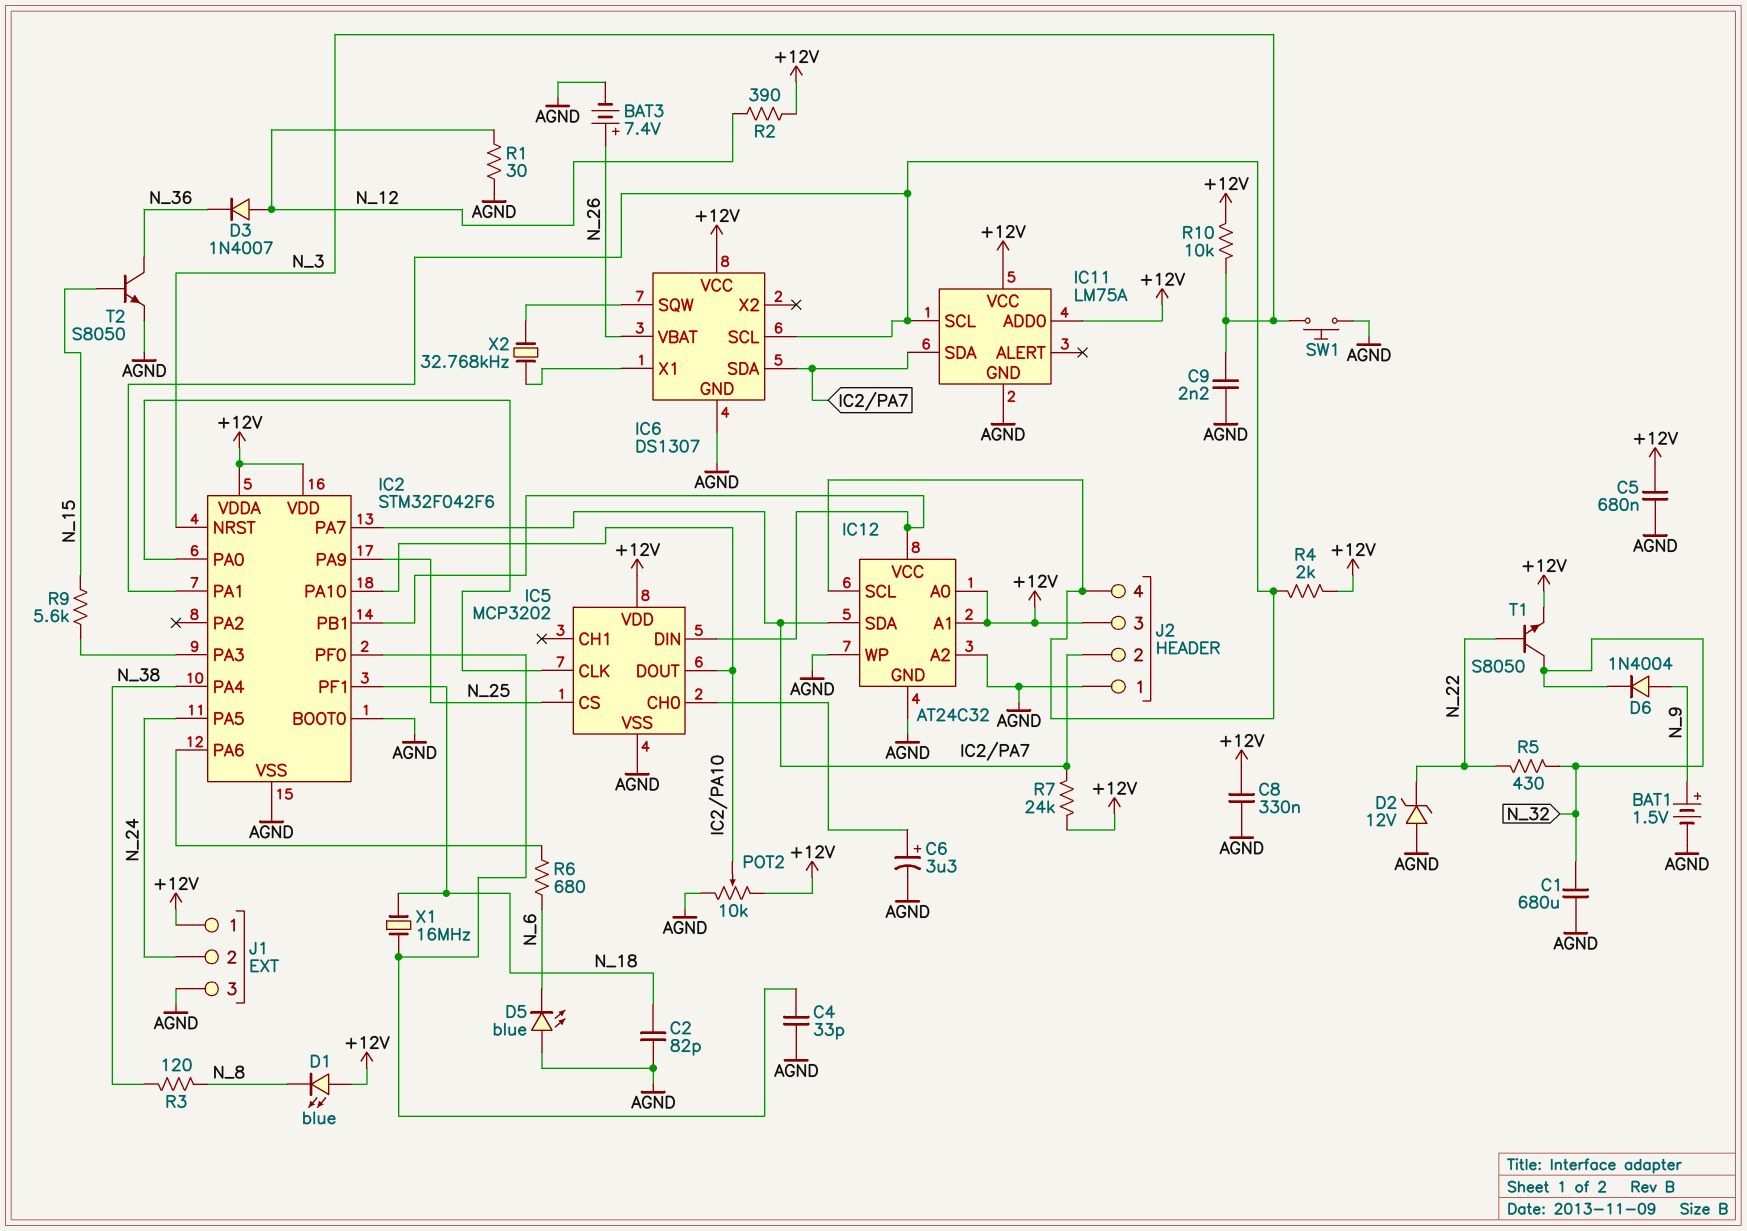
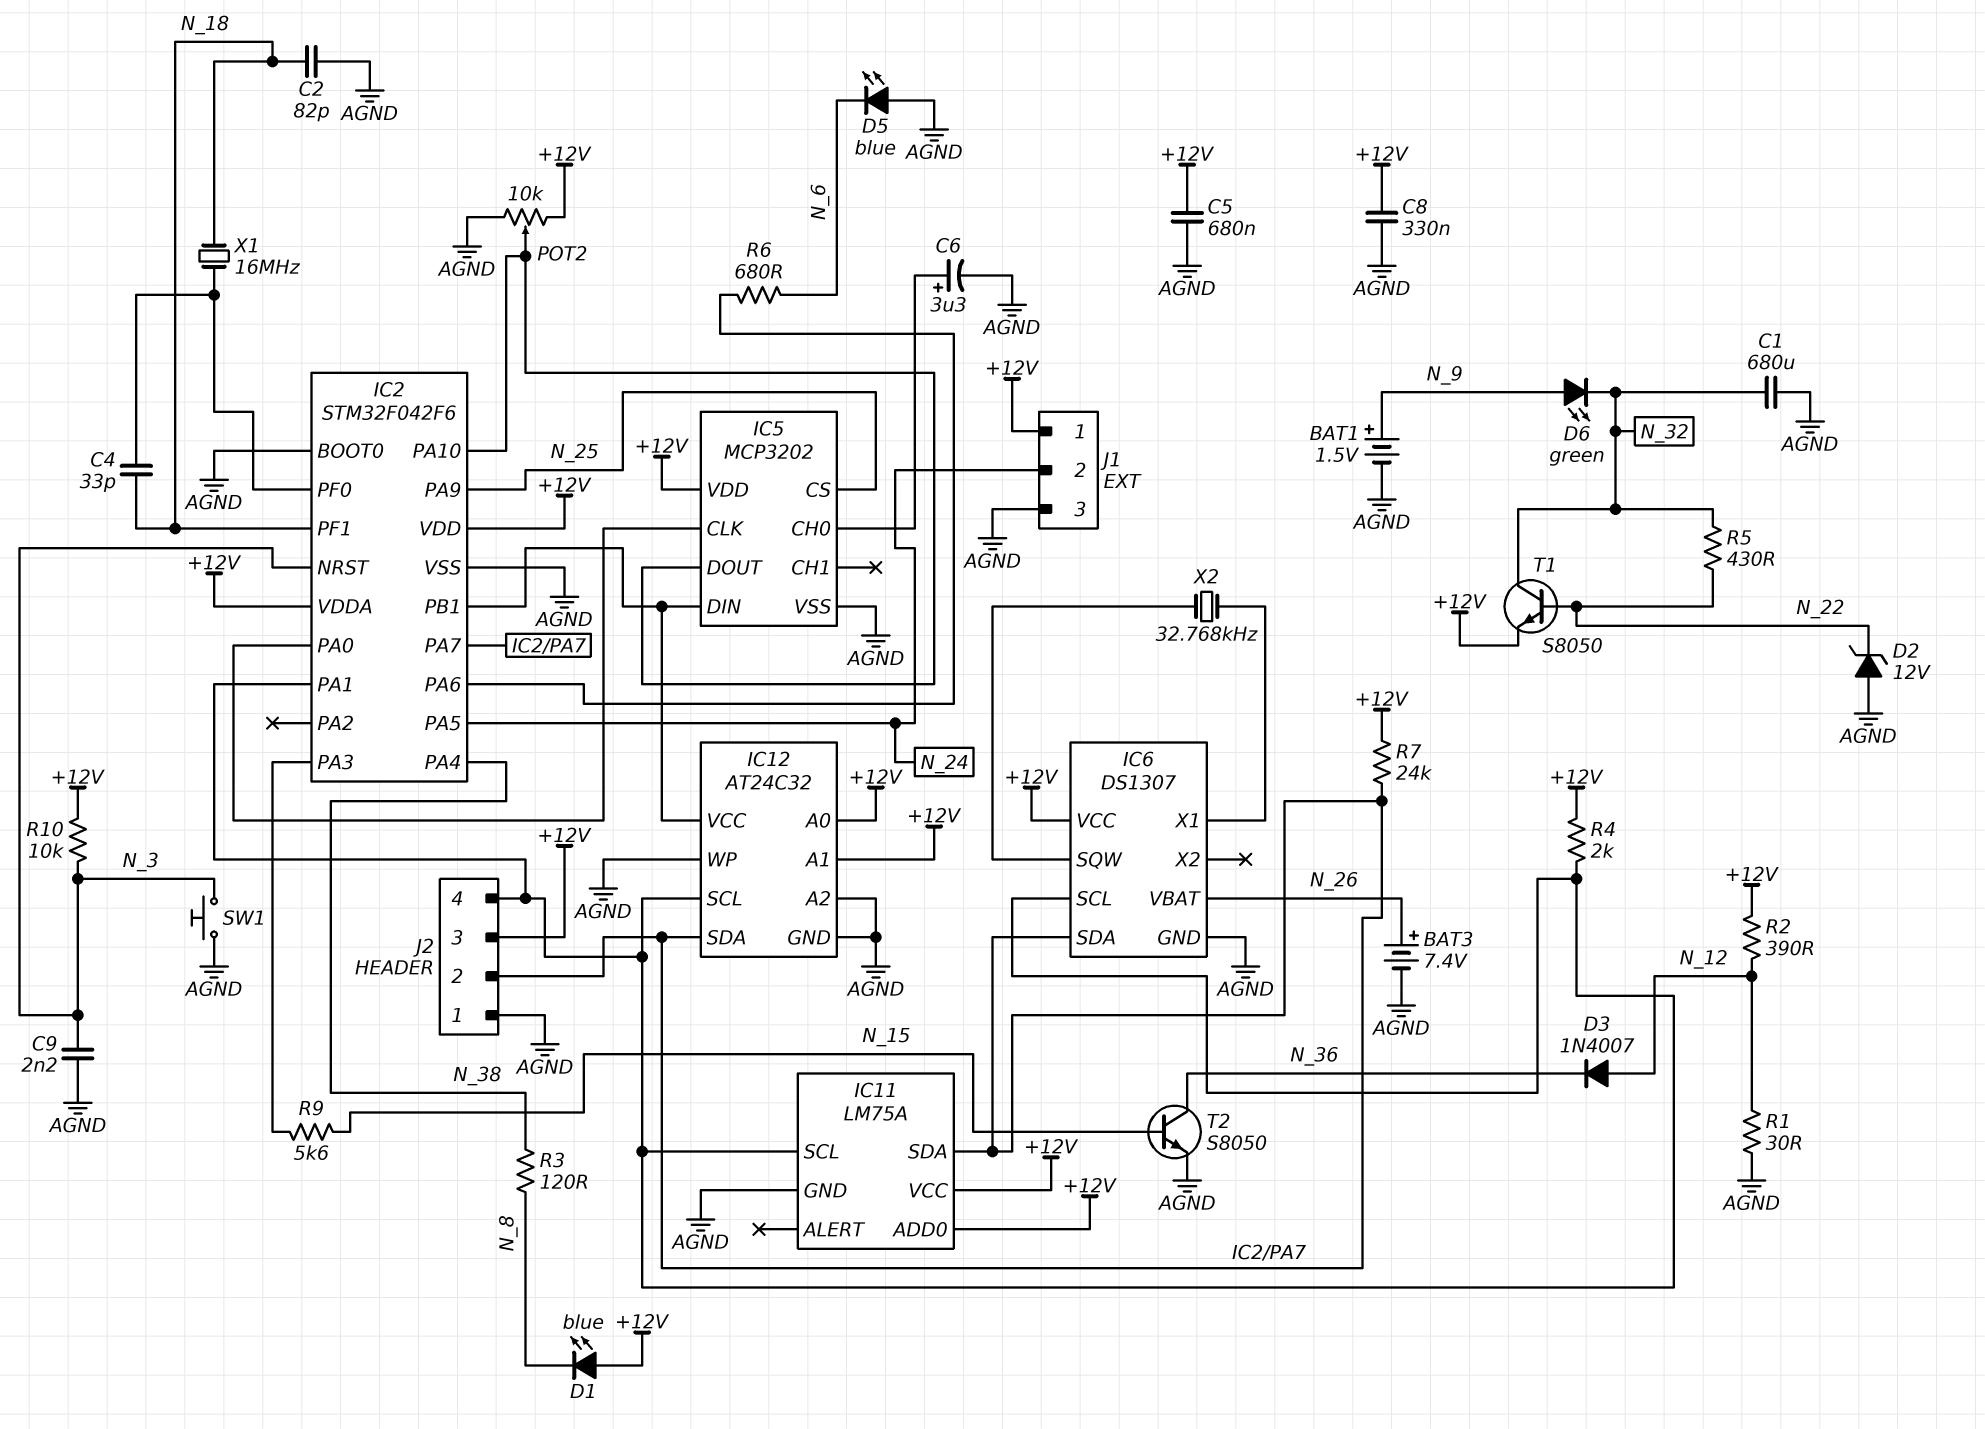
C4: 33pF (AGND, IC2/PF0) -> 33pF (IC2/PF0, N_18)
D6: diode 1N4004 (A N_9, K N_32) -> LED green (A N_9, K N_32)

